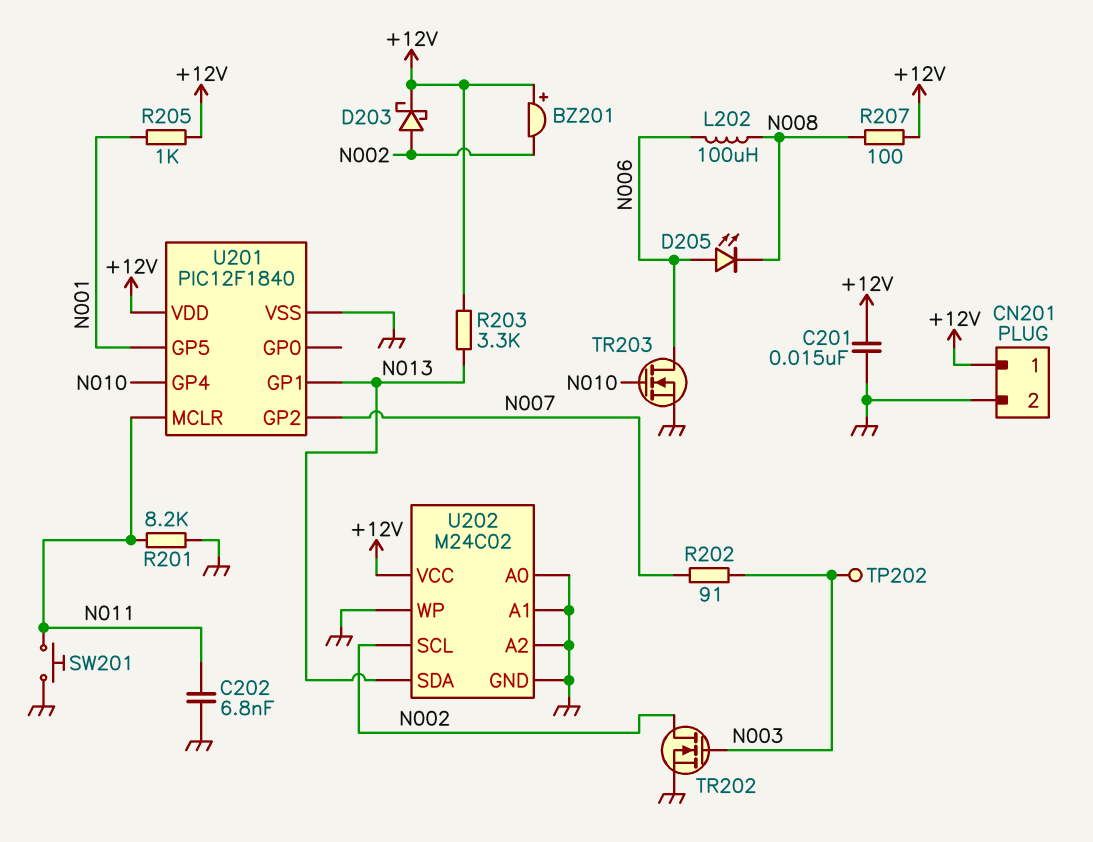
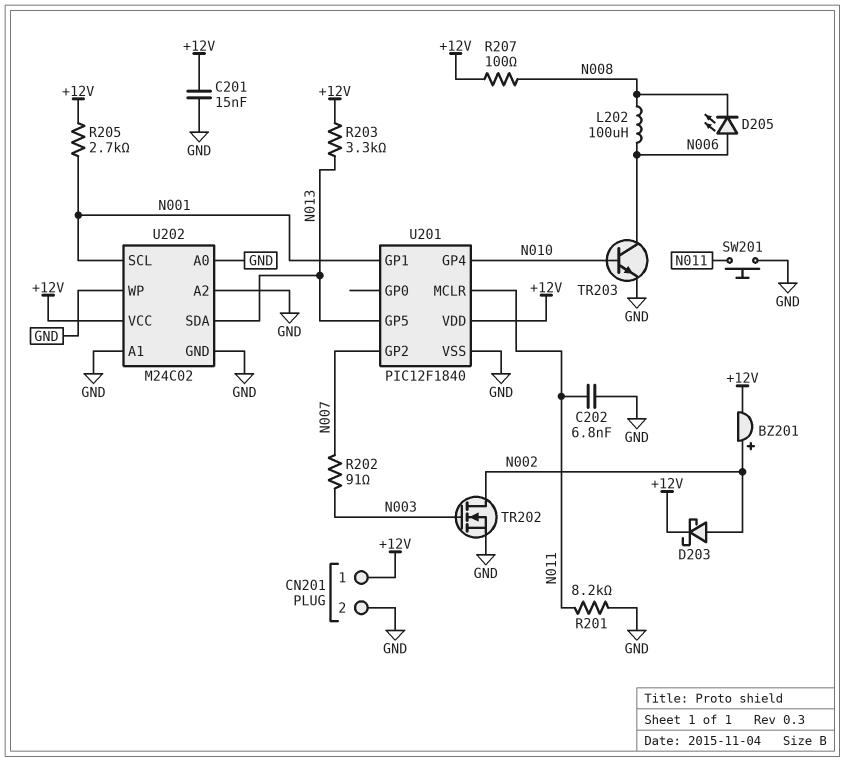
BZ201: buzzer (plus +12V, minus N002) -> buzzer (plus N002, minus +12V)
R205: 1k (+12V, N001) -> 2.7k (+12V, N001)
TP202: test point (N003) -> none
TR203: NMOS (G N010, D N006, S GND) -> NPN (B N010, C N006, E GND)
U201 pin GP1: N013 -> N001
U201 pin GP5: N001 -> N013
U202 pin SCL: N002 -> N001

